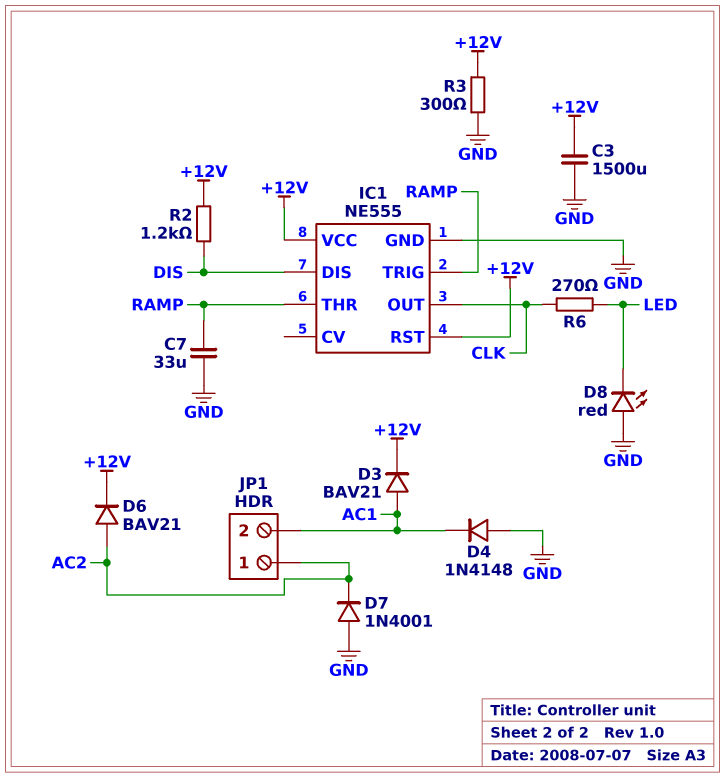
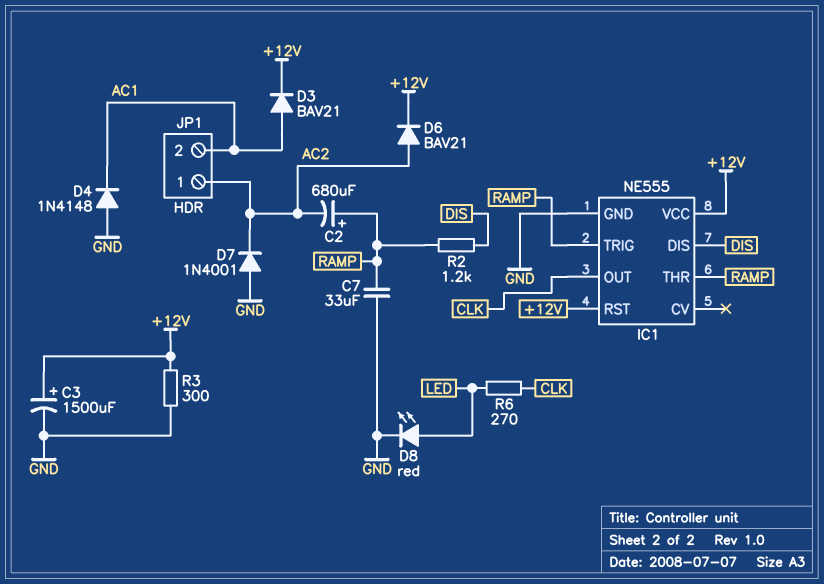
C2: none -> 680uF (plus RAMP, minus AC2)
C3: 1500uF (+12V, GND) -> 1500uF (plus +12V, minus GND)
D8: LED red (A GND, K LED) -> LED red (A LED, K GND)
R2: 1.2k (+12V, DIS) -> 1.2k (DIS, RAMP)

